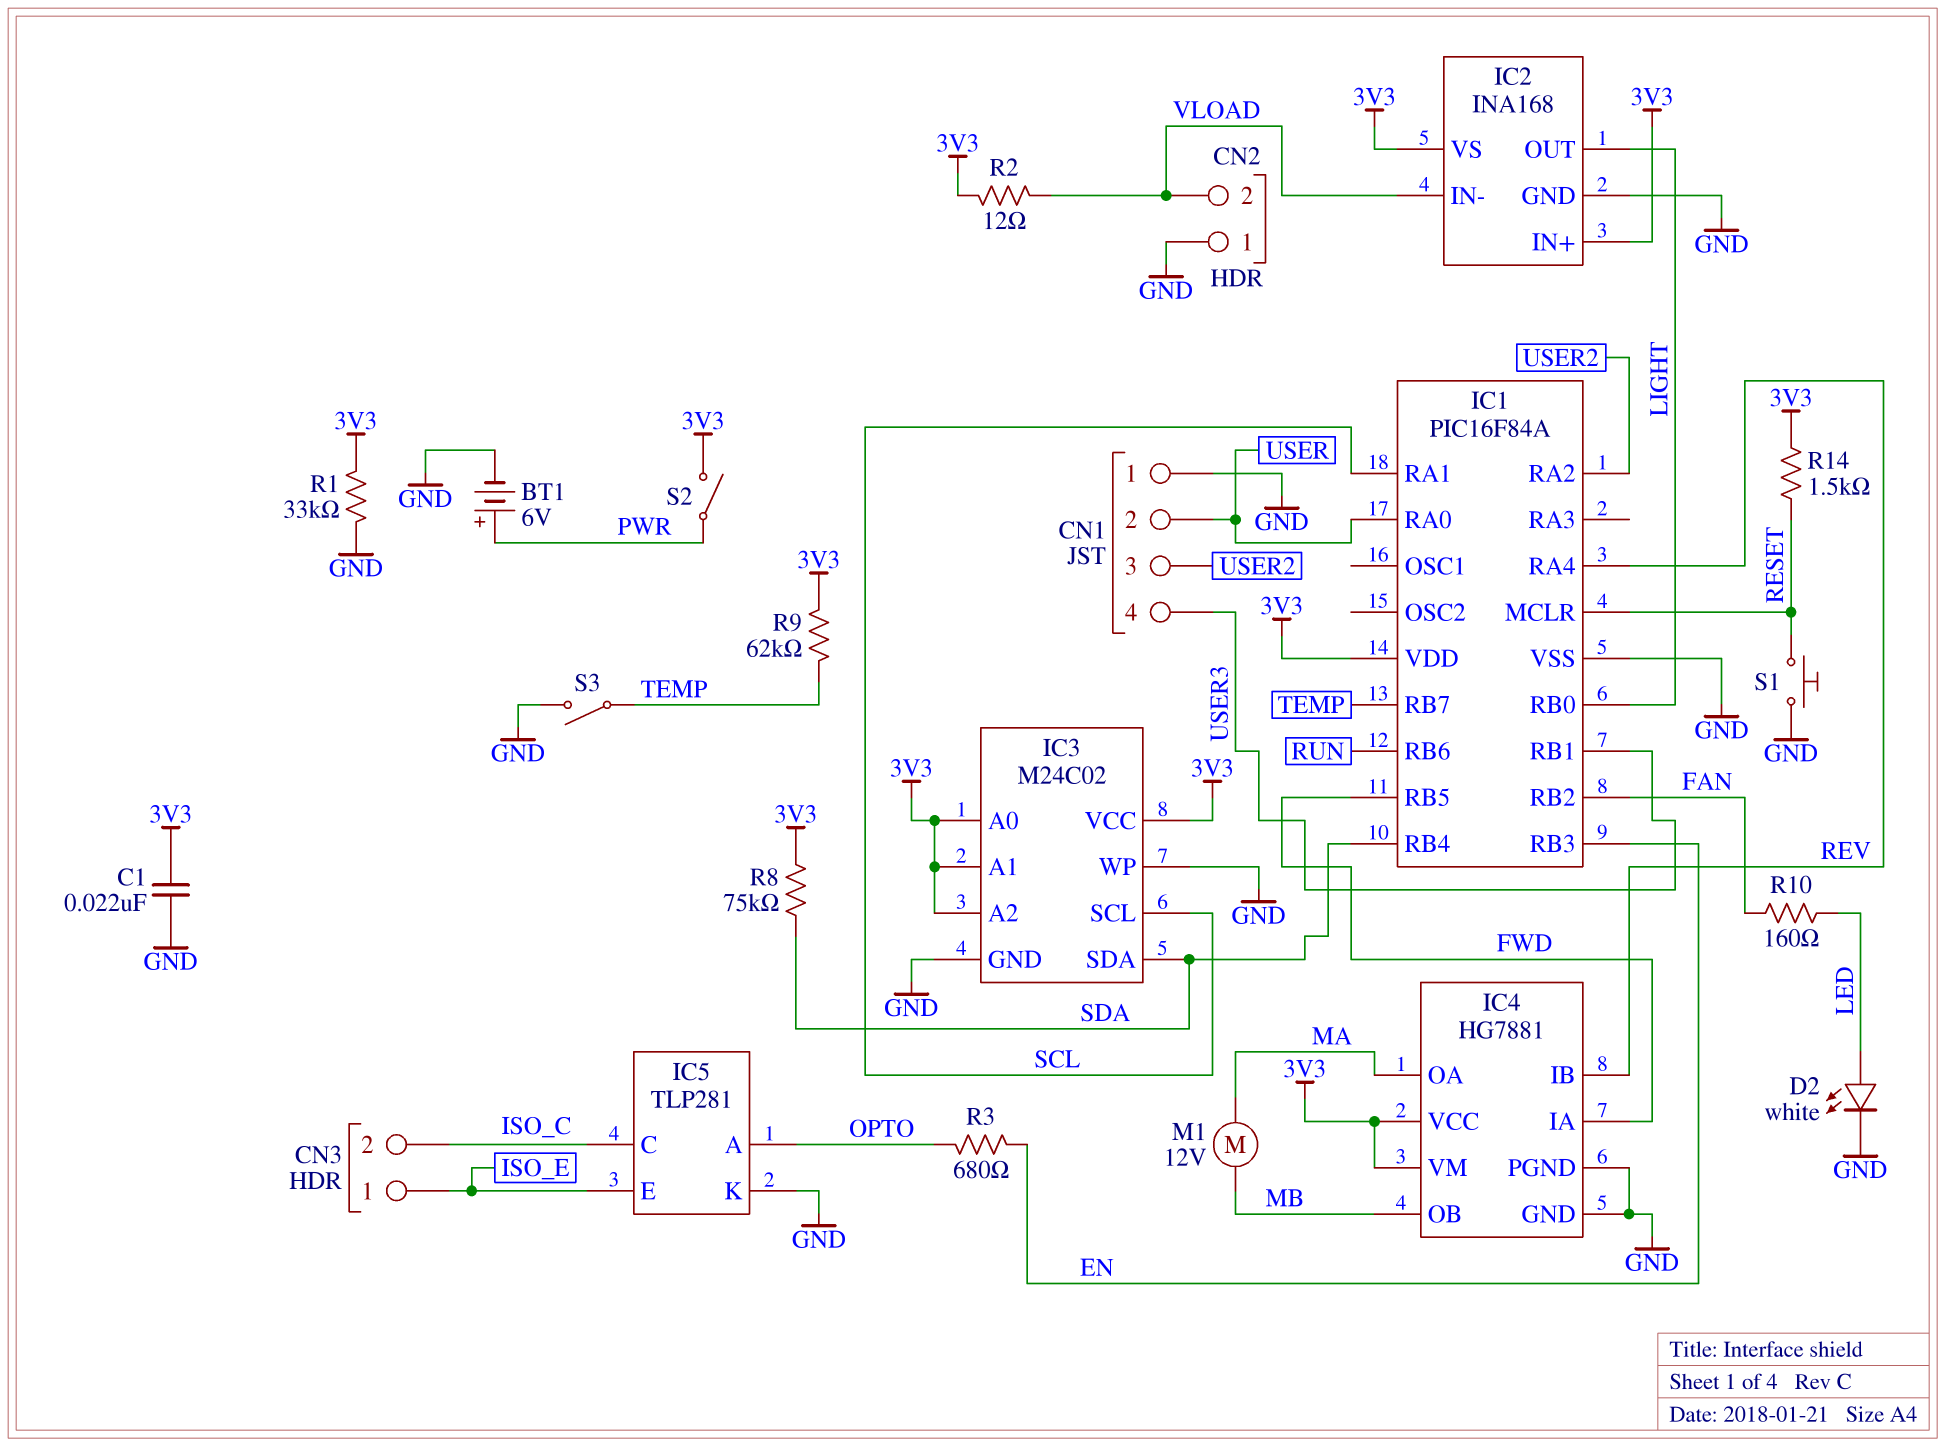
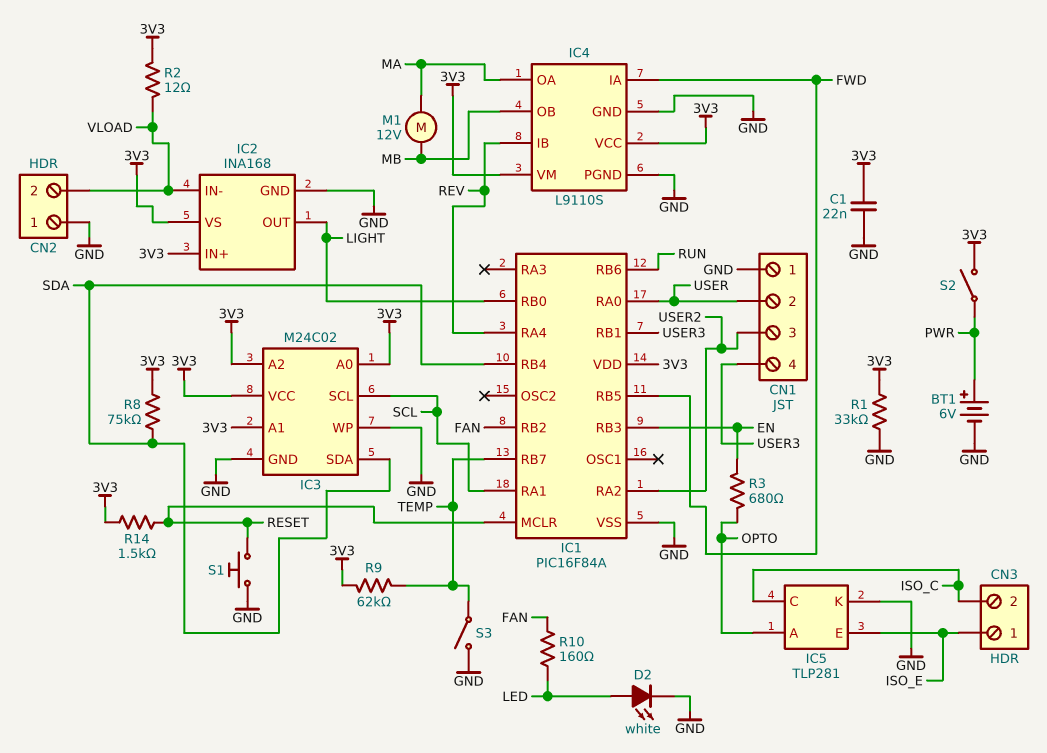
IC4: HG7881 -> L9110S

